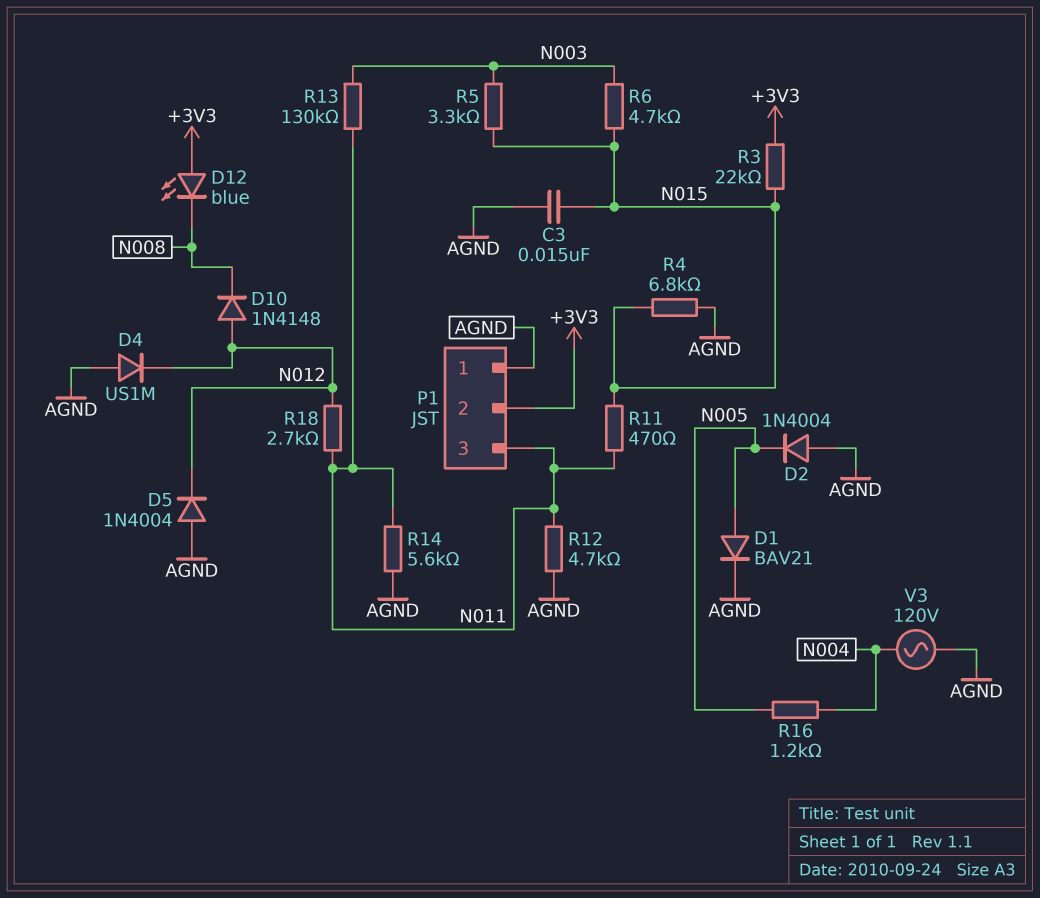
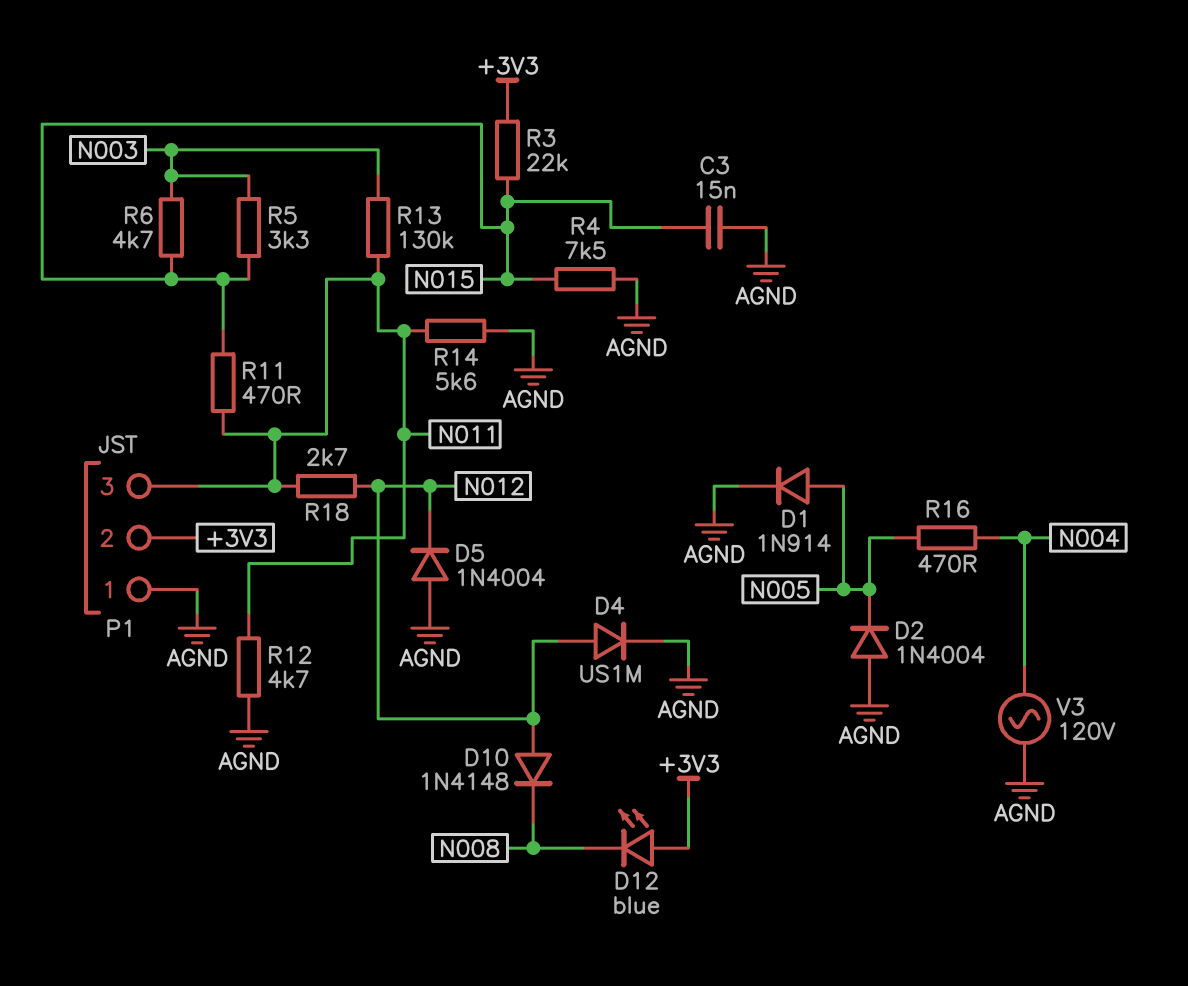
D1: diode BAV21 (A N005, K AGND) -> diode 1N914 (A N005, K AGND)
D4: diode US1M (A AGND, K N012) -> diode US1M (A N012, K AGND)
R4: 6.8k (AGND, N015) -> 7.5k (AGND, N015)
R16: 1.2k (N004, N005) -> 470 (N004, N005)

